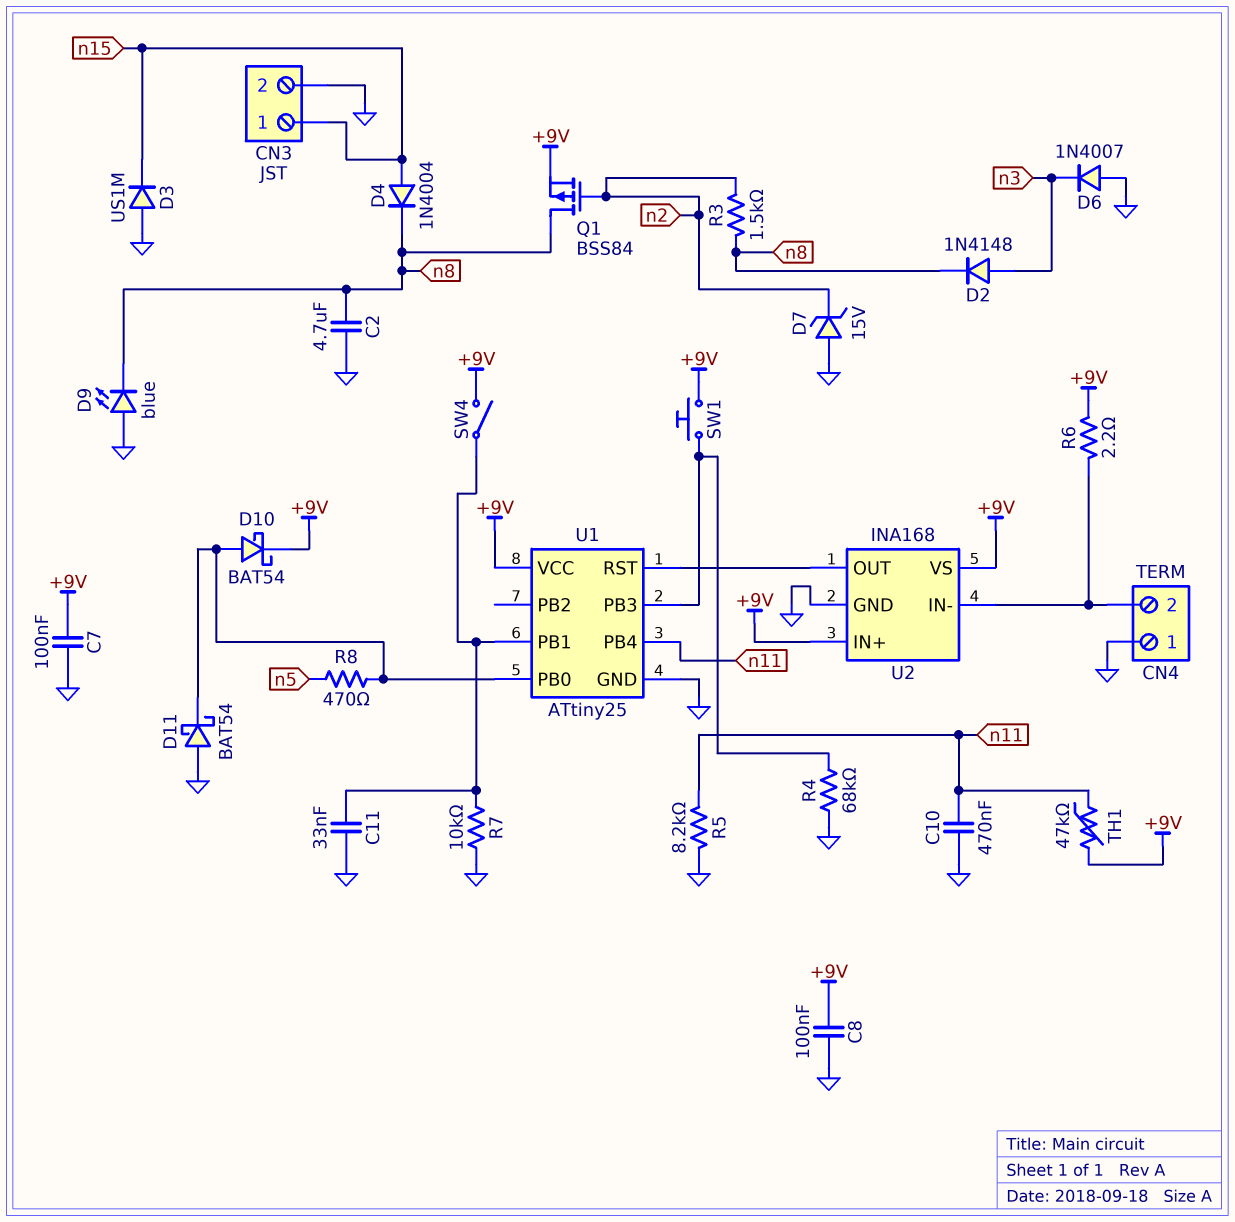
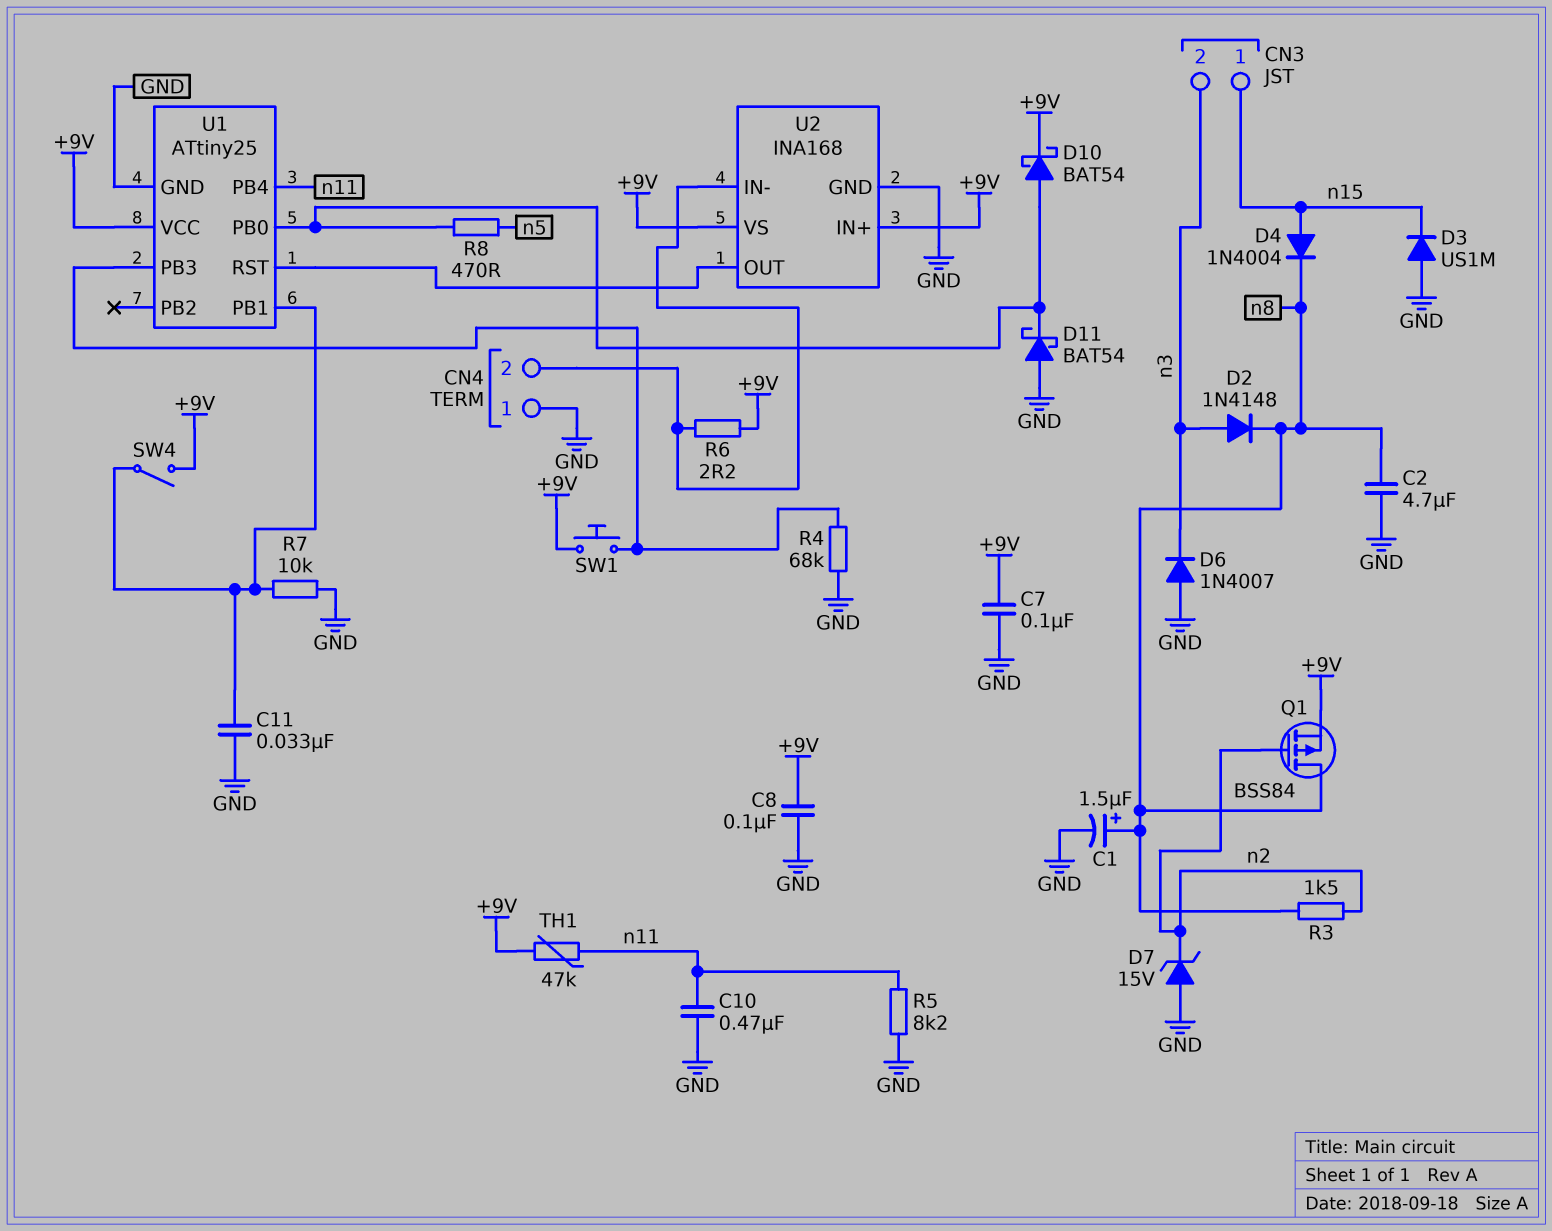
C1: none -> 1.5uF (plus n8, minus GND)
CN3 pin 2: GND -> n3
D9: LED blue (A GND, K n8) -> none

